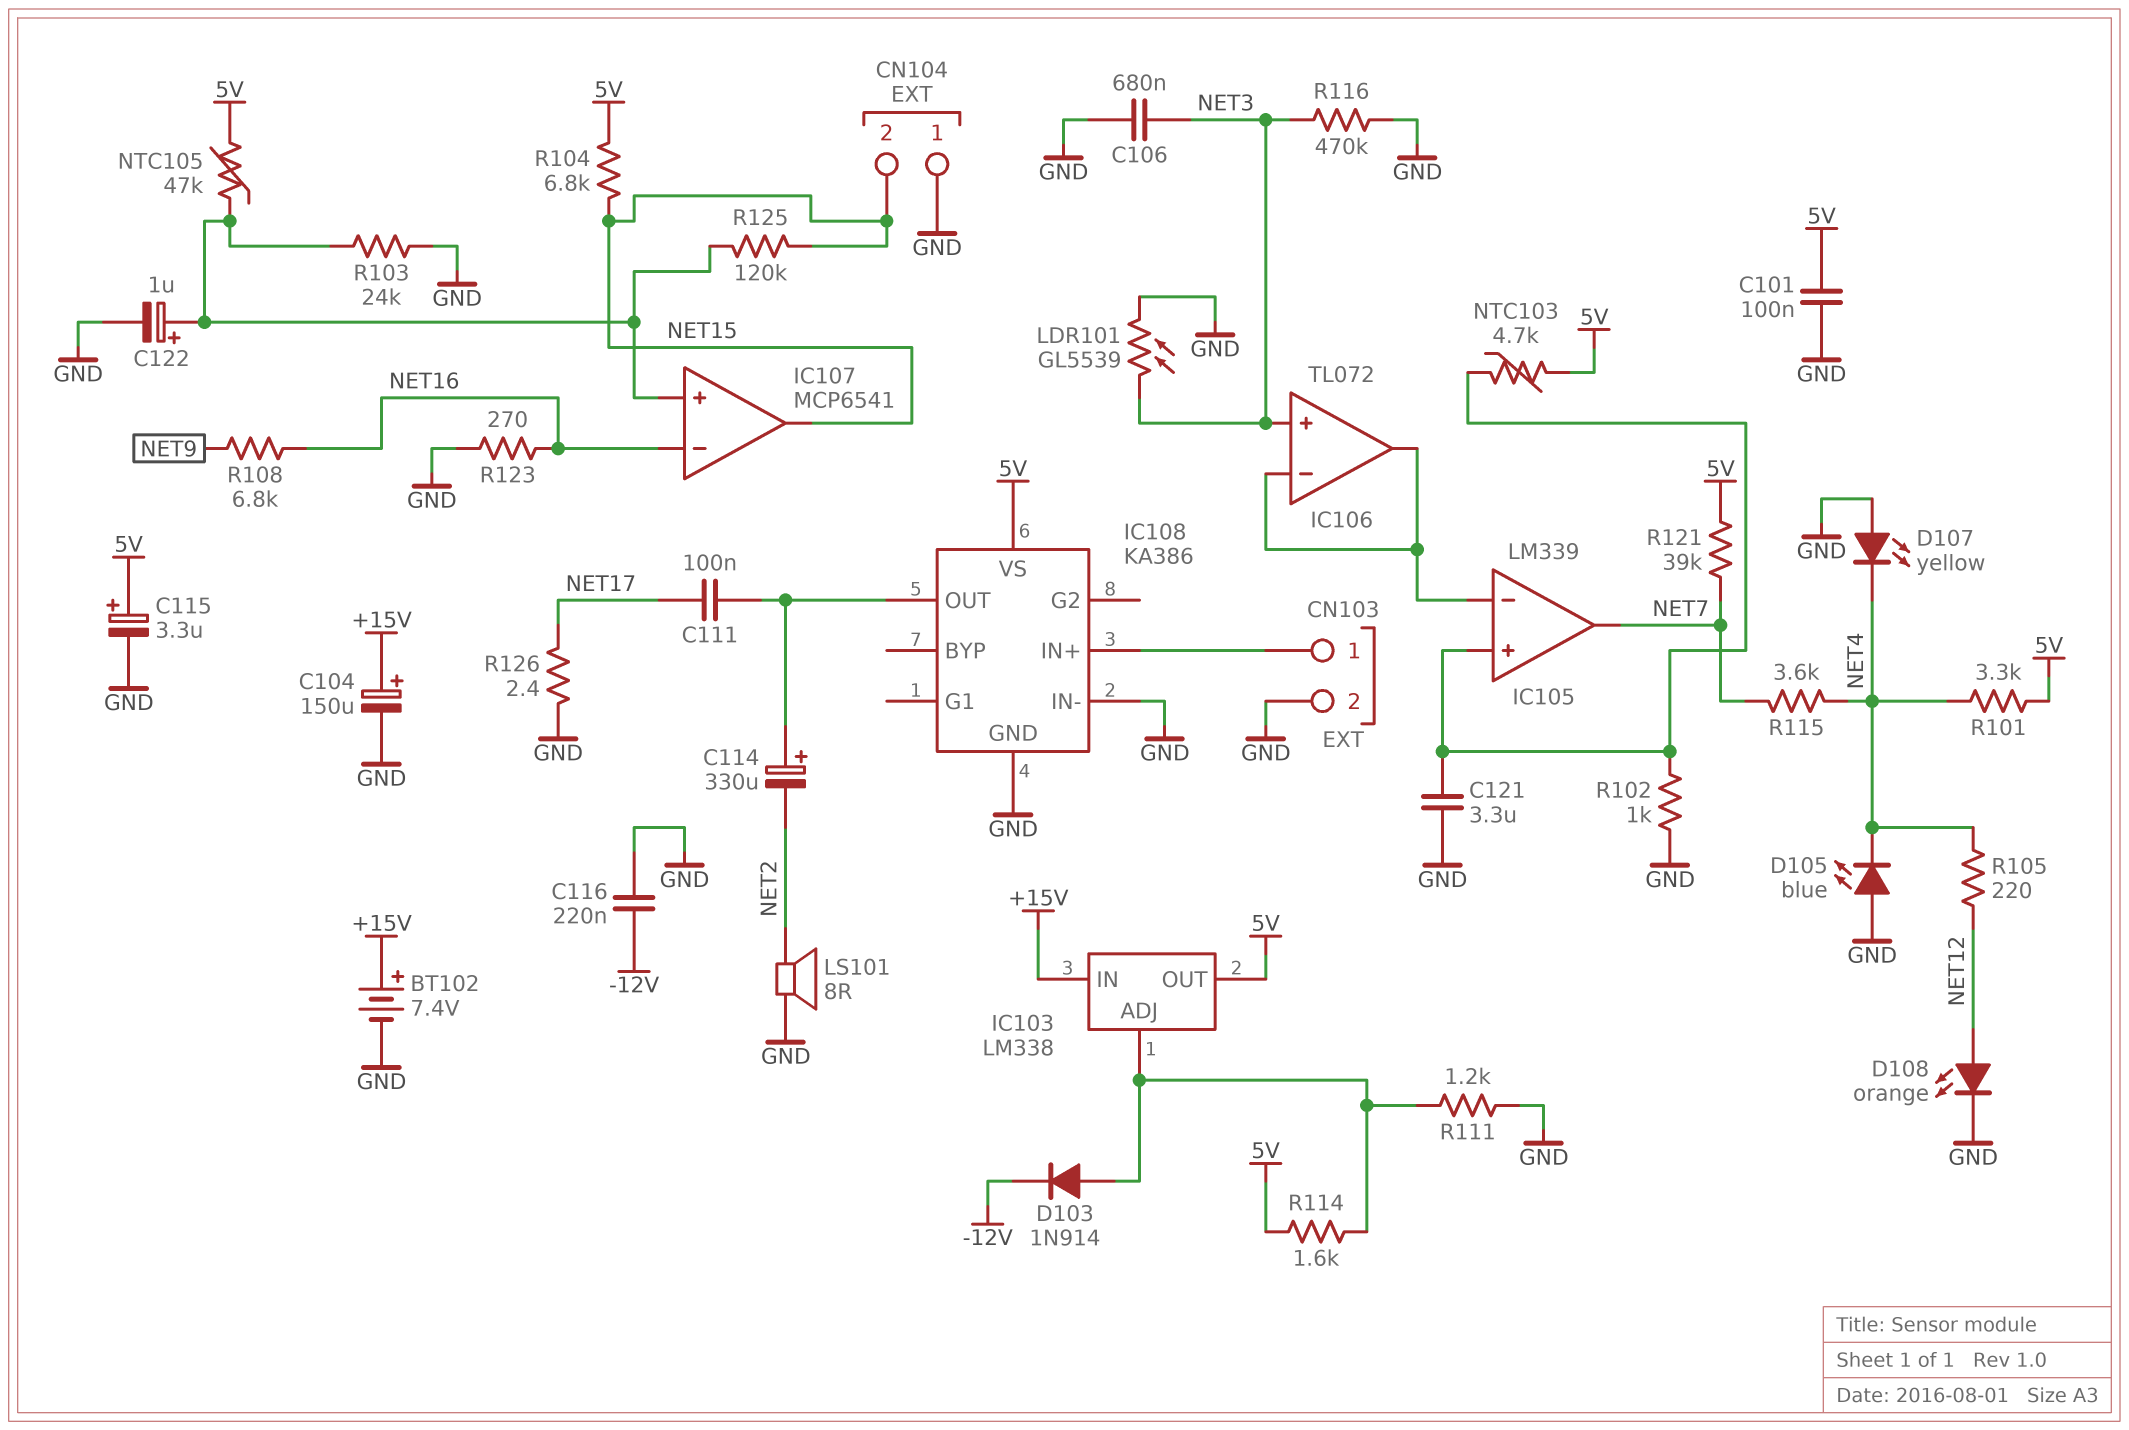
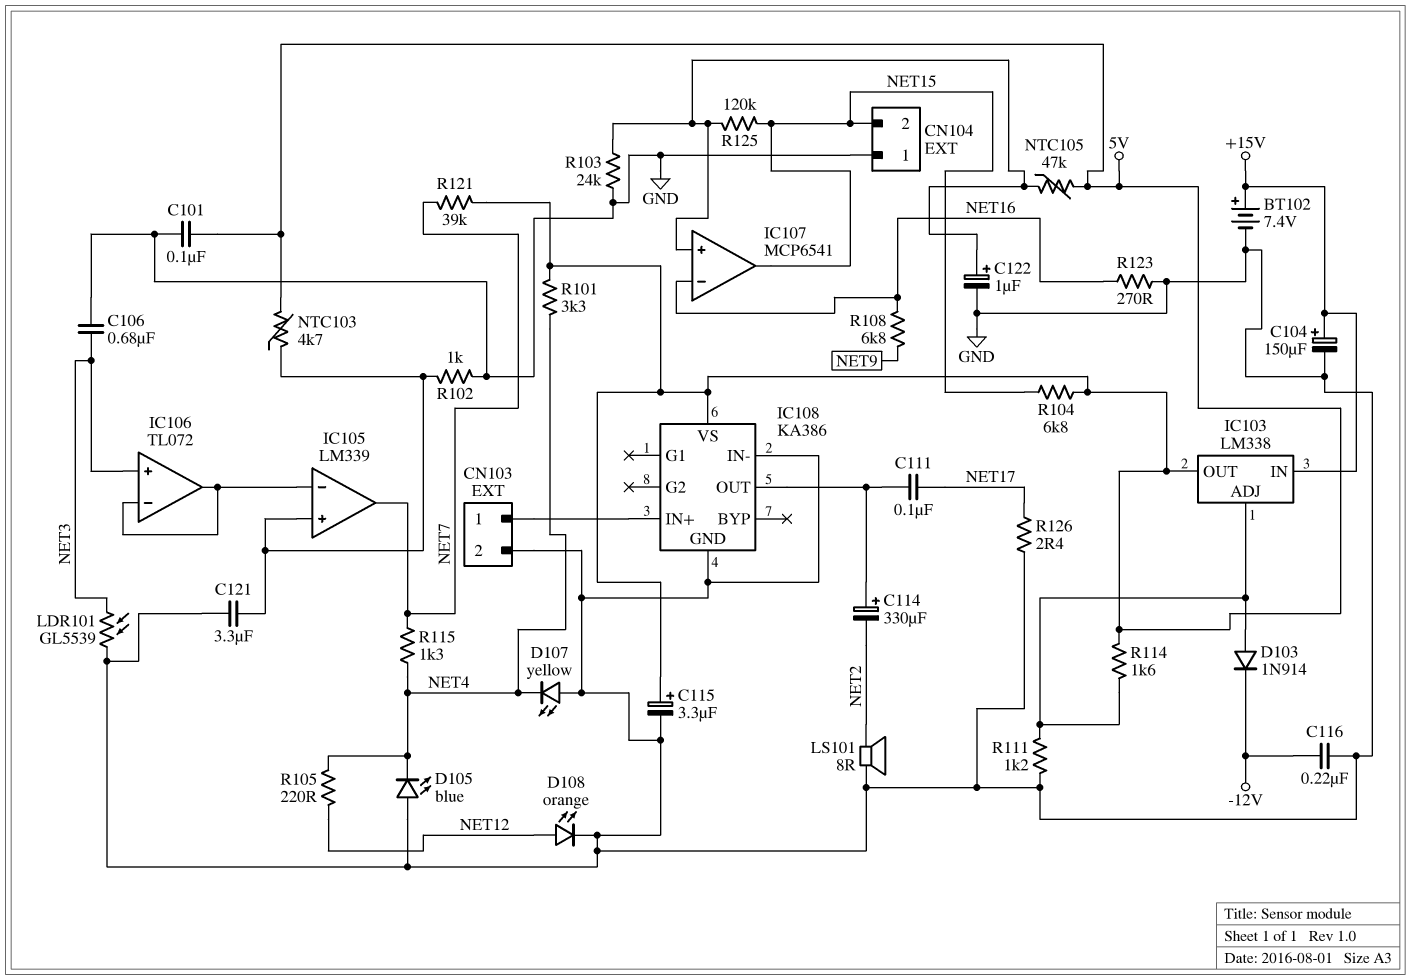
R115: 3.6k (NET4, NET7) -> 1.3k (NET4, NET7)
R116: 470k (GND, NET3) -> none

